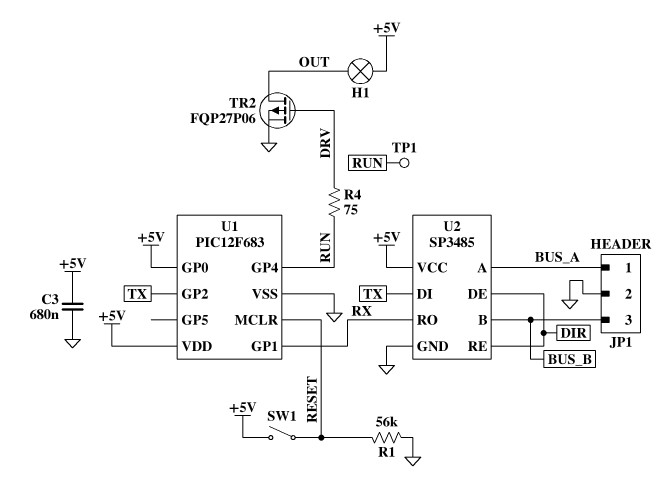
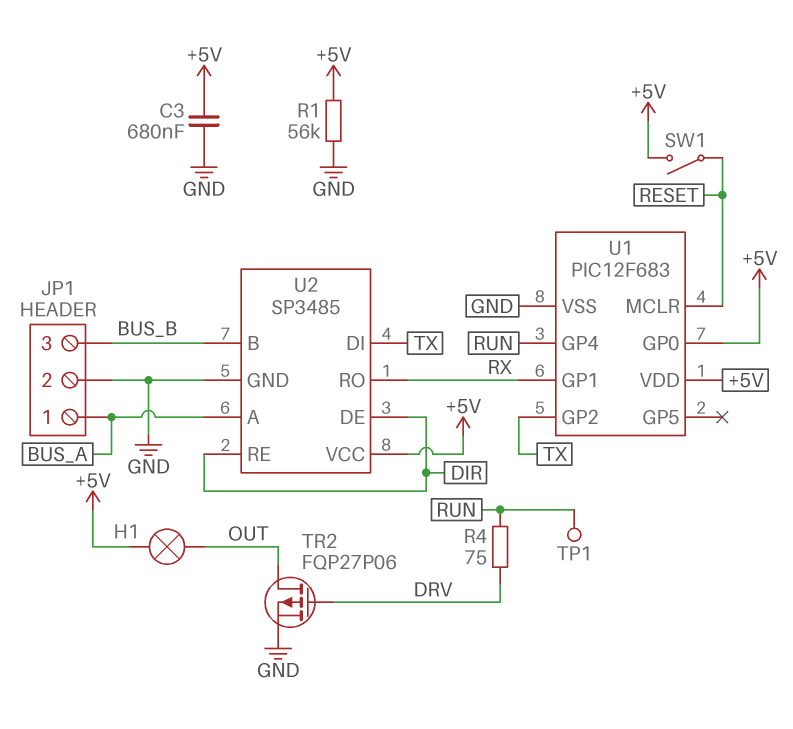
R1: 56k (GND, RESET) -> 56k (+5V, GND)

